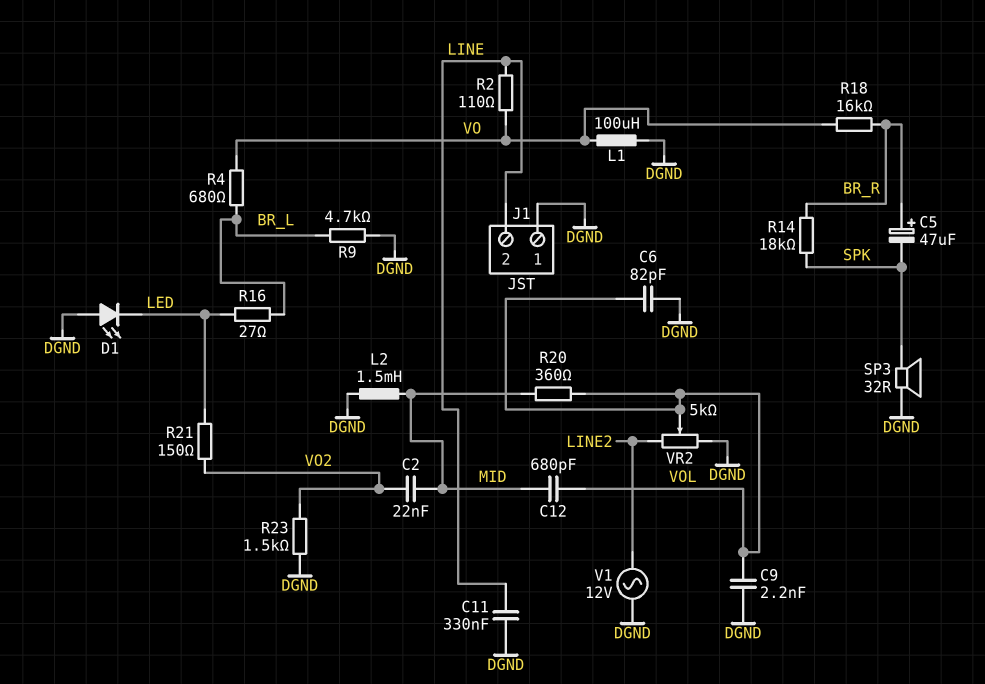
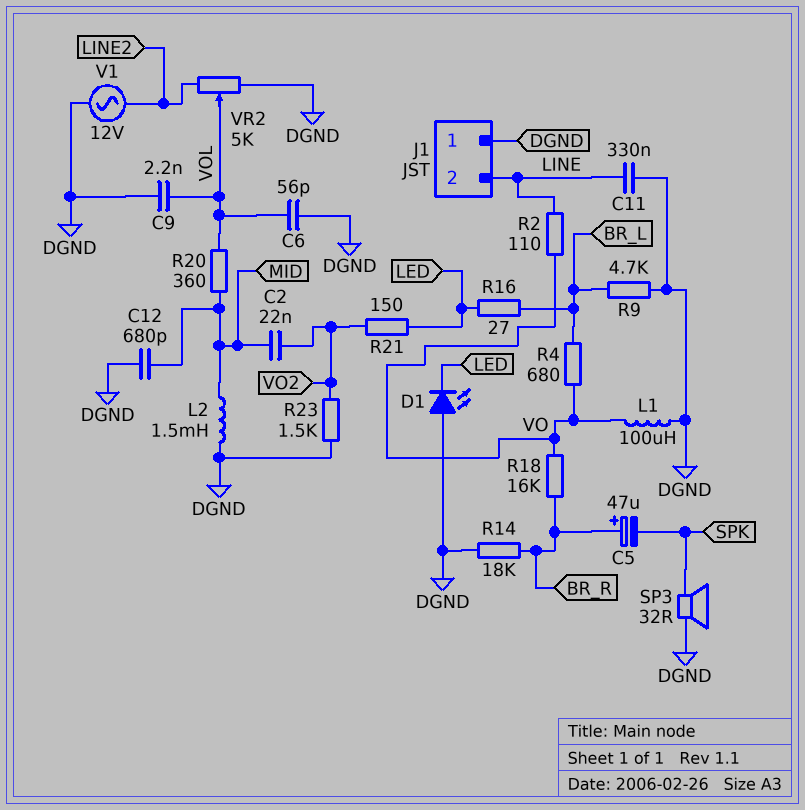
C6: 82pF (DGND, VOL) -> 56pF (DGND, VOL)
C12: 680pF (MID, VOL) -> 680pF (DGND, MID)
R14: 18k (BR_R, SPK) -> 18k (BR_R, DGND)

